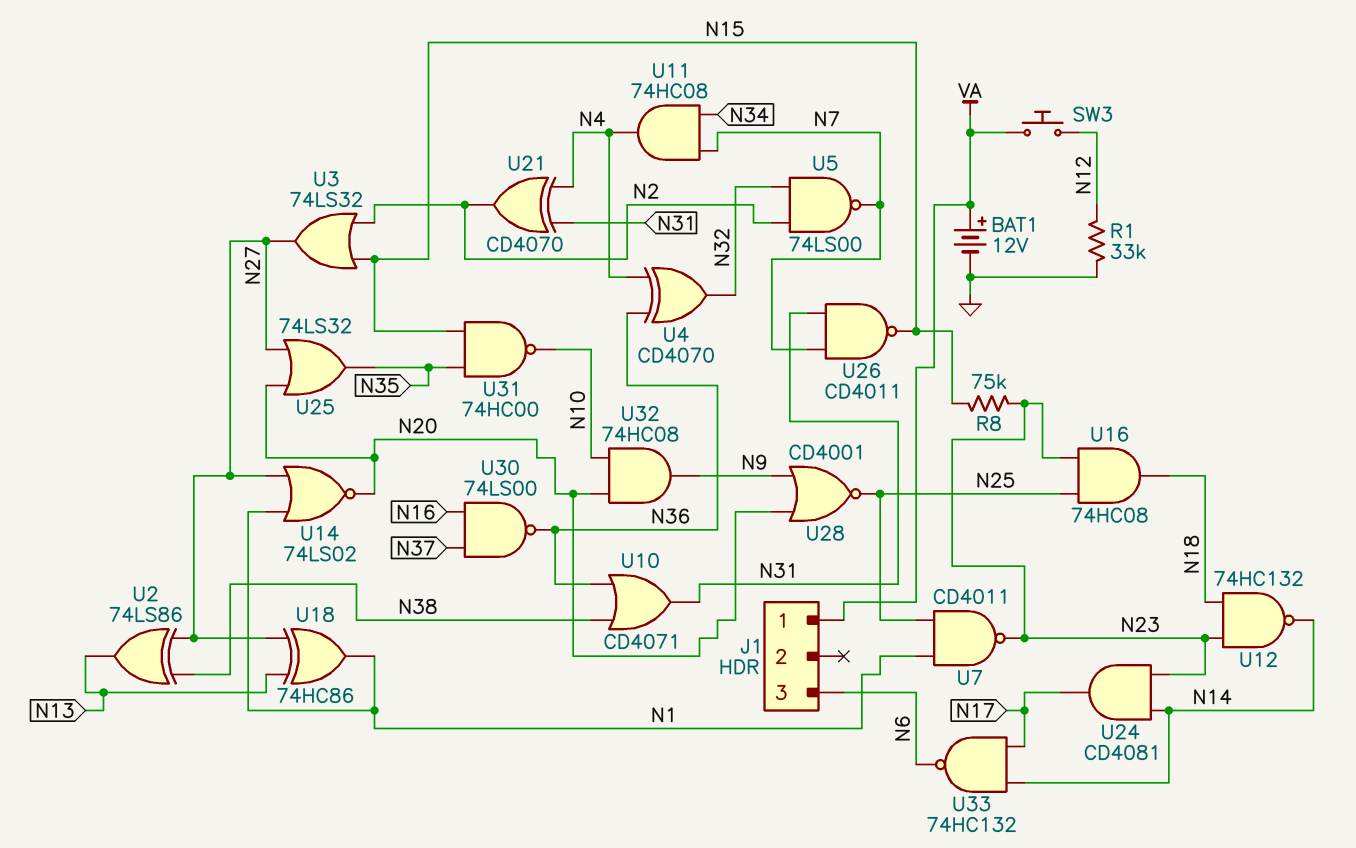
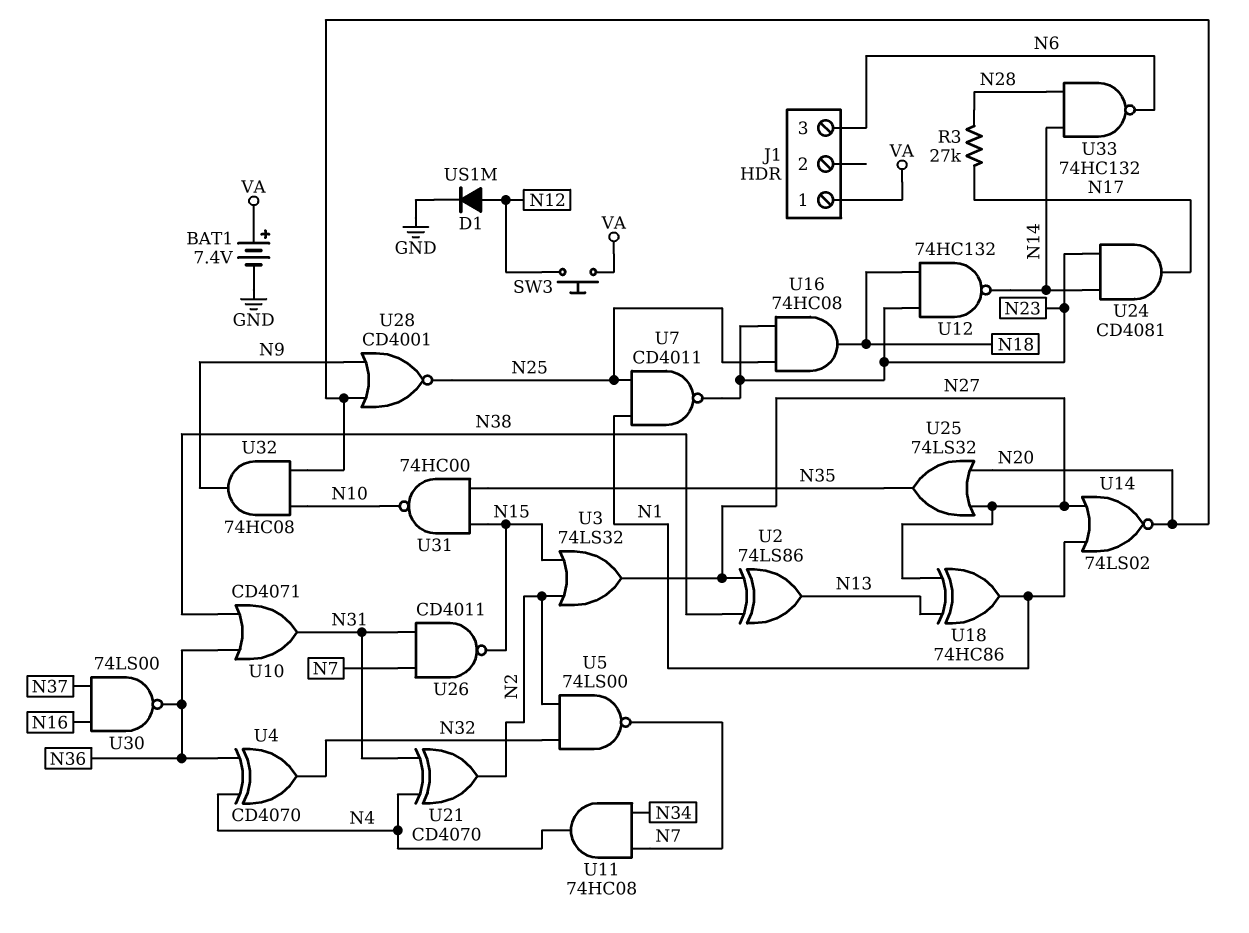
BAT1: 12V (plus VA, minus GND) -> 7.4V (plus VA, minus GND)
D1: none -> diode US1M (A N12, K GND)
R1: 33k (GND, N12) -> none
R3: none -> 27k (N17, N28)
R8: 75k (N15, N23) -> none
U33: NAND 74HC132 (in N14, in N17, out N6) -> NAND 74HC132 (in N14, in N28, out N6)

